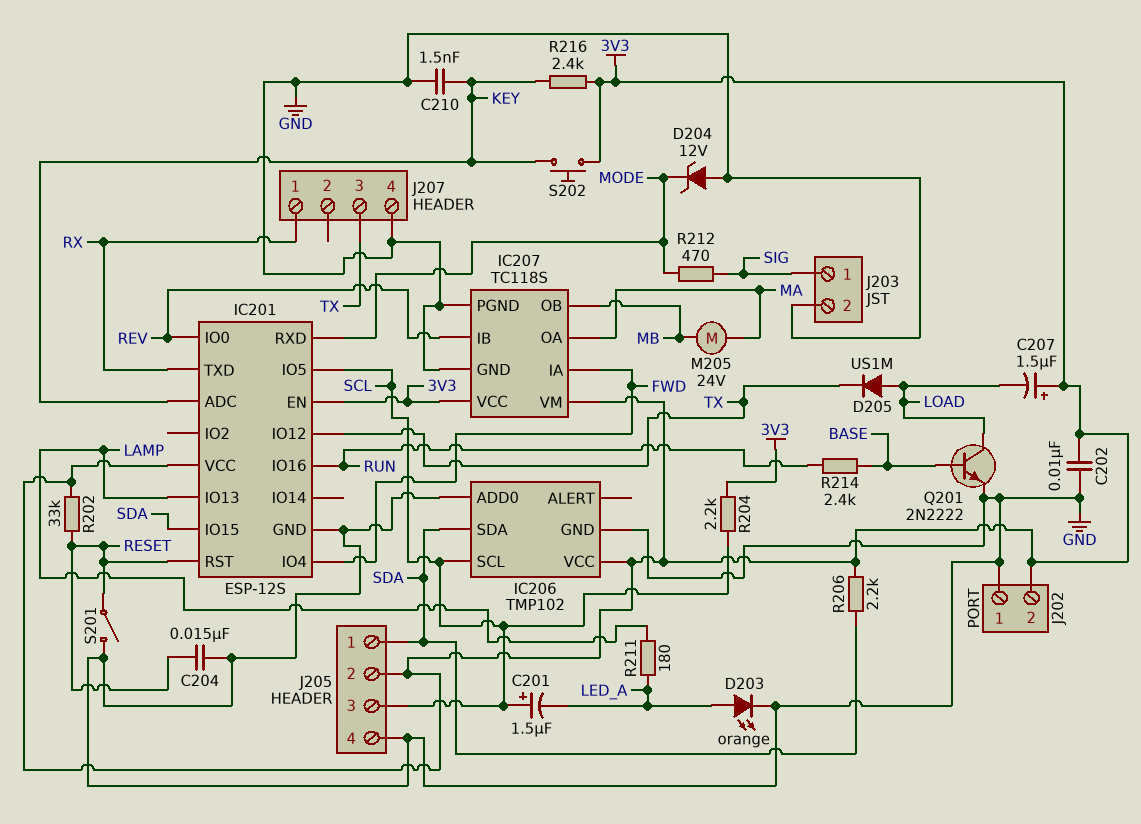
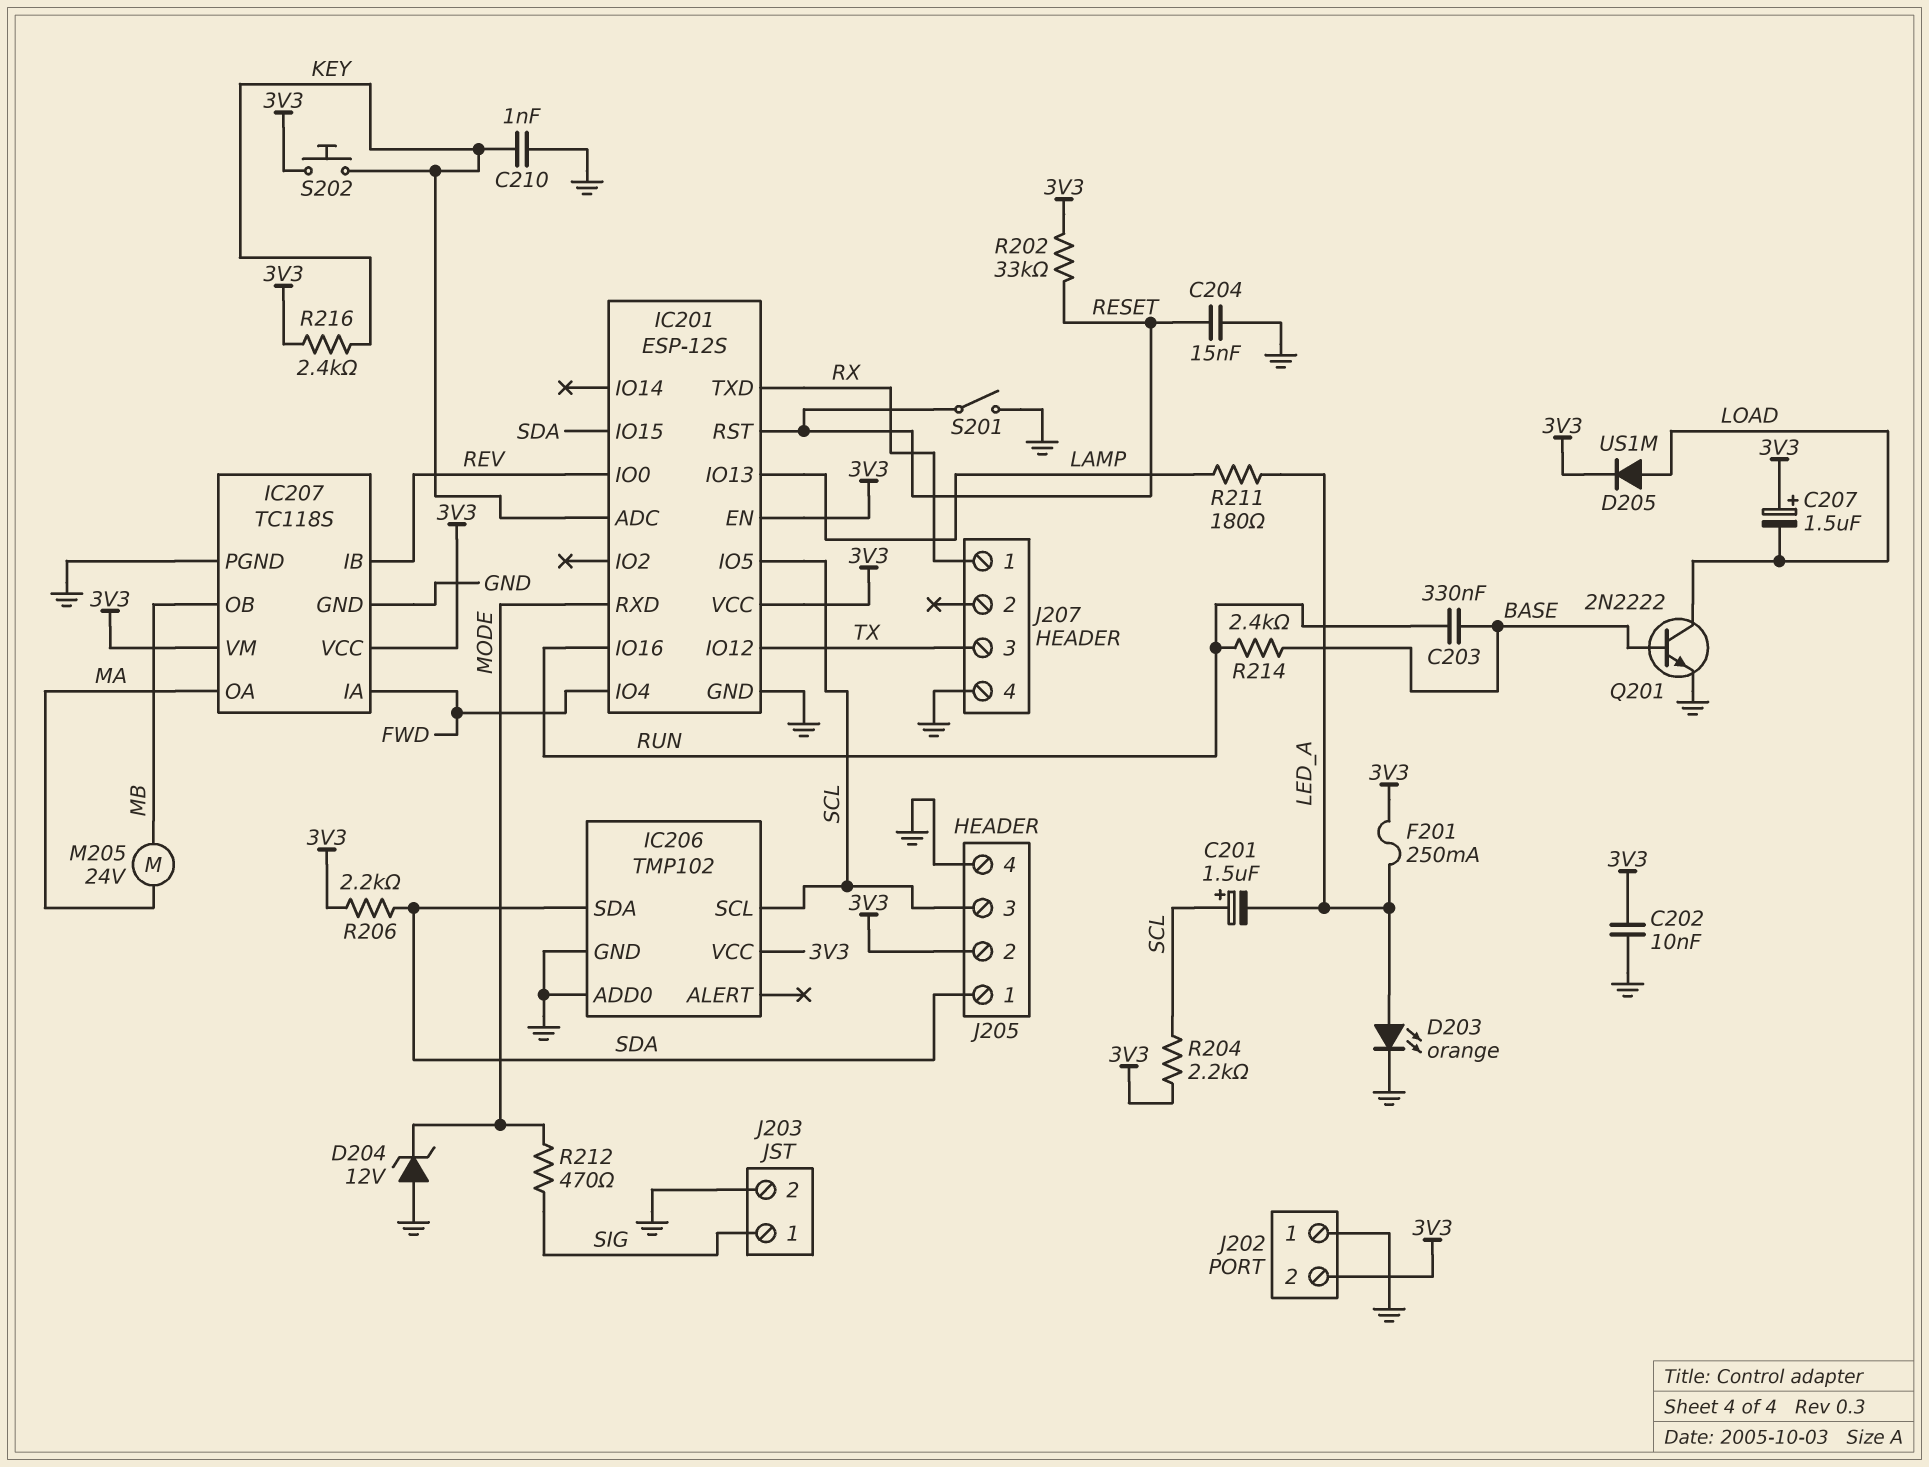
C203: none -> 330nF (BASE, RUN)
C210: 1.5nF (GND, KEY) -> 1nF (GND, KEY)
D205: diode US1M (A LOAD, K TX) -> diode US1M (A LOAD, K 3V3)
F201: none -> 250mA (3V3, LED_A)

